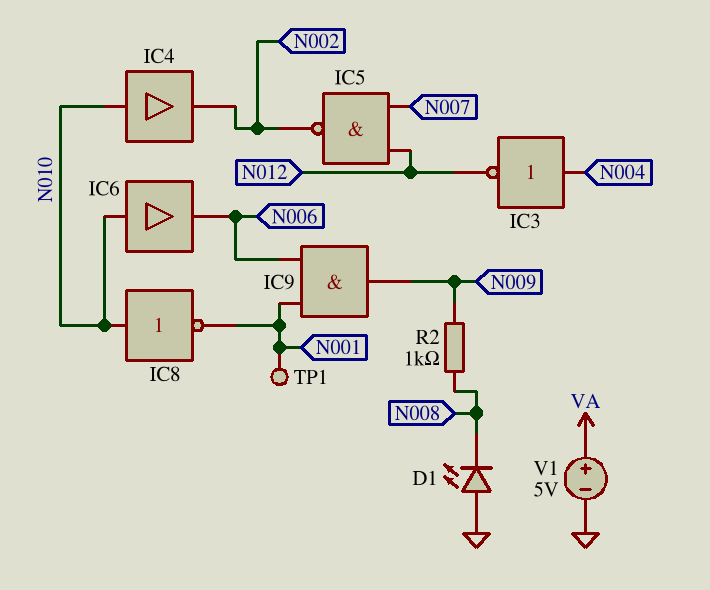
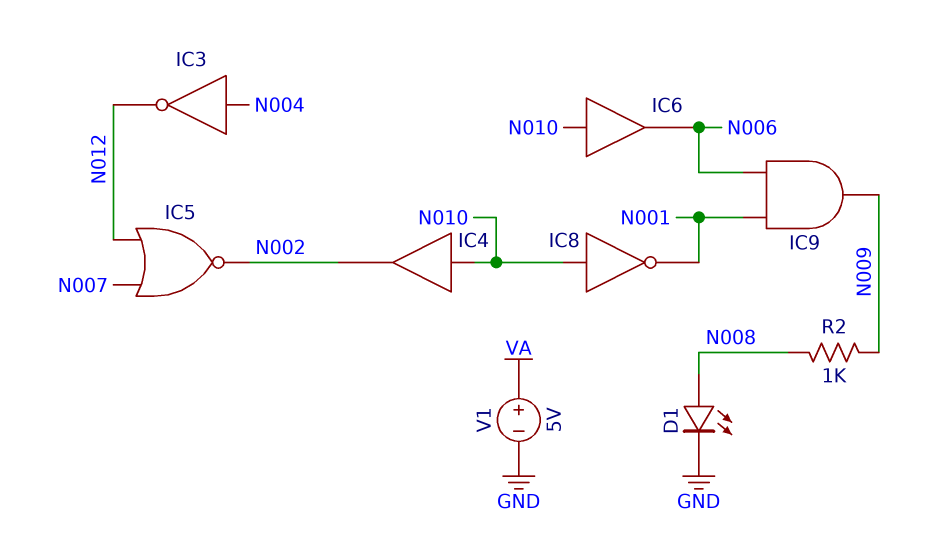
D1: LED (A GND, K N008) -> LED (A N008, K GND)
IC5: NAND (in N007, in N012, out N002) -> NOR (in N007, in N012, out N002)
TP1: test point (N001) -> none

